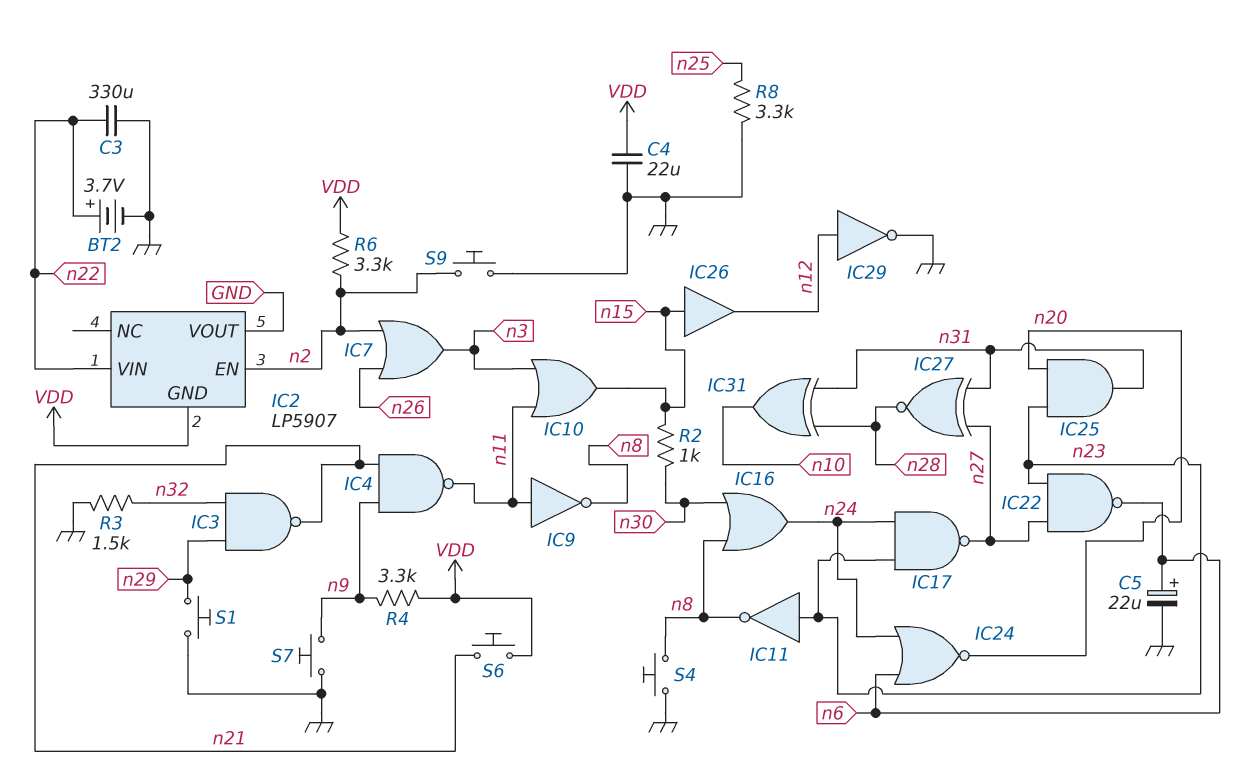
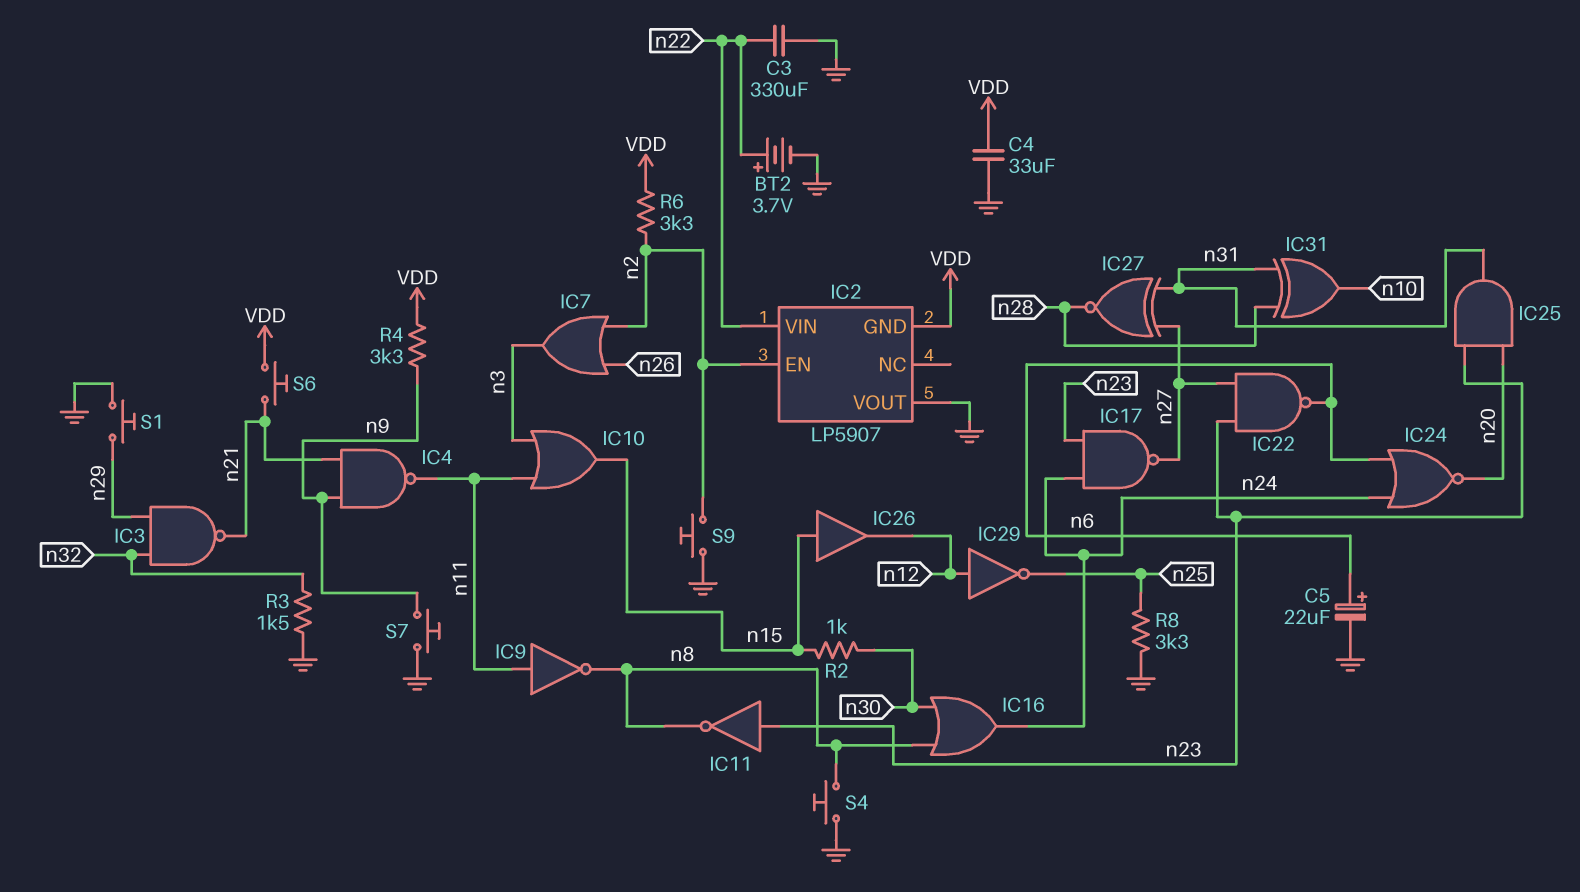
C4: 22uF (GND, VDD) -> 33uF (GND, VDD)
IC29: NOT (in n12, out GND) -> NOT (in n12, out n25)

